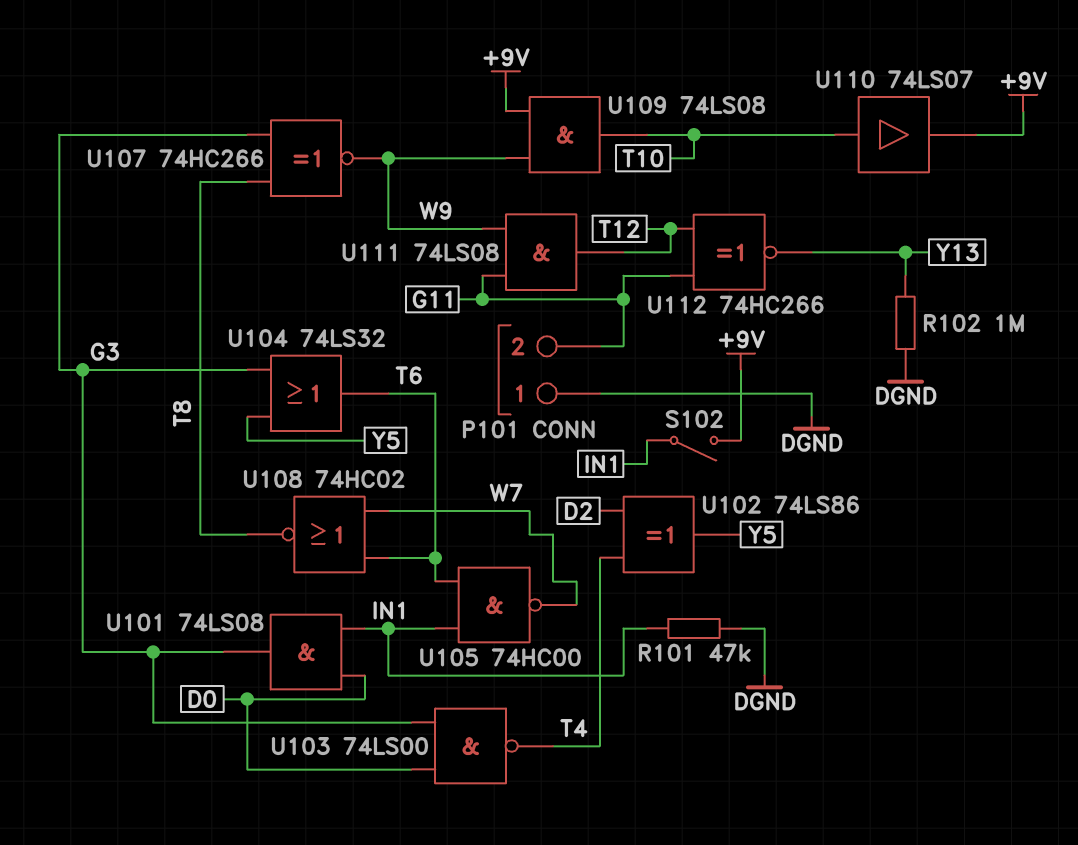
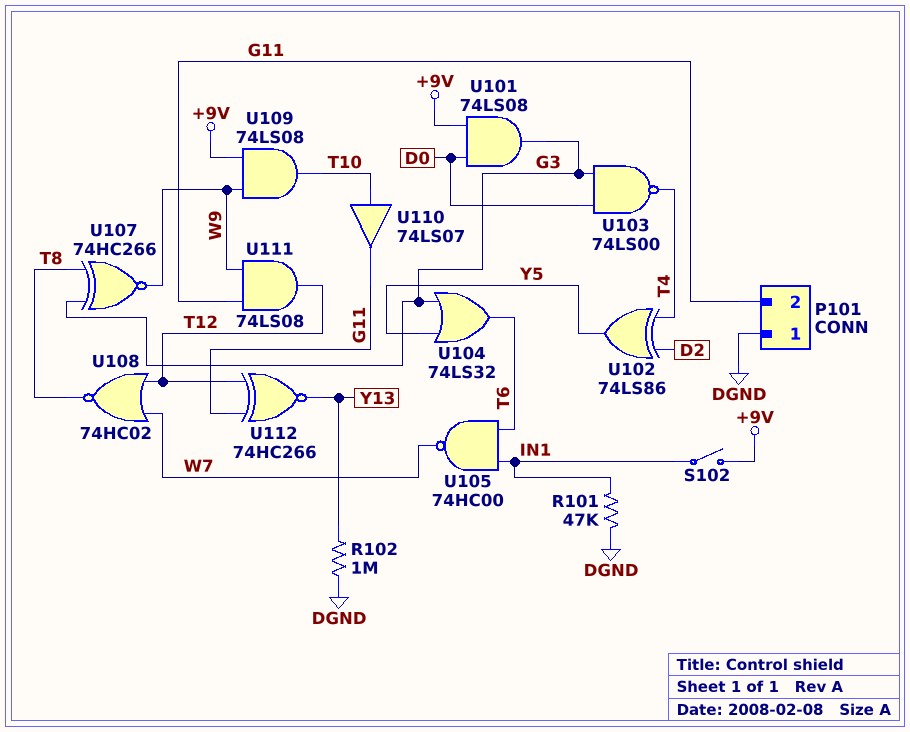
U101: AND 74LS08 (in D0, in IN1, out G3) -> AND 74LS08 (in +9V, in D0, out G3)
U108: NOR 74HC02 (in T6, in W7, out T8) -> NOR 74HC02 (in T12, in W7, out T8)
U110: buffer 74LS07 (in T10, out +9V) -> buffer 74LS07 (in T10, out G11)

